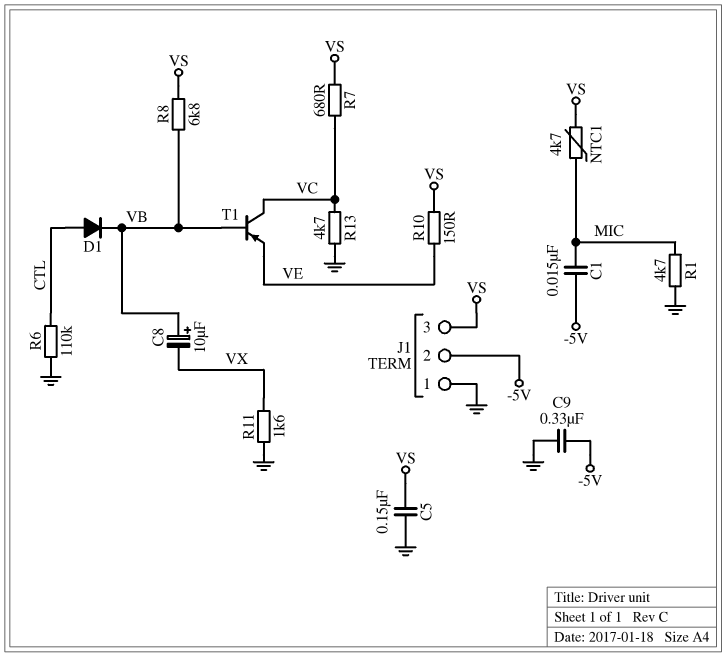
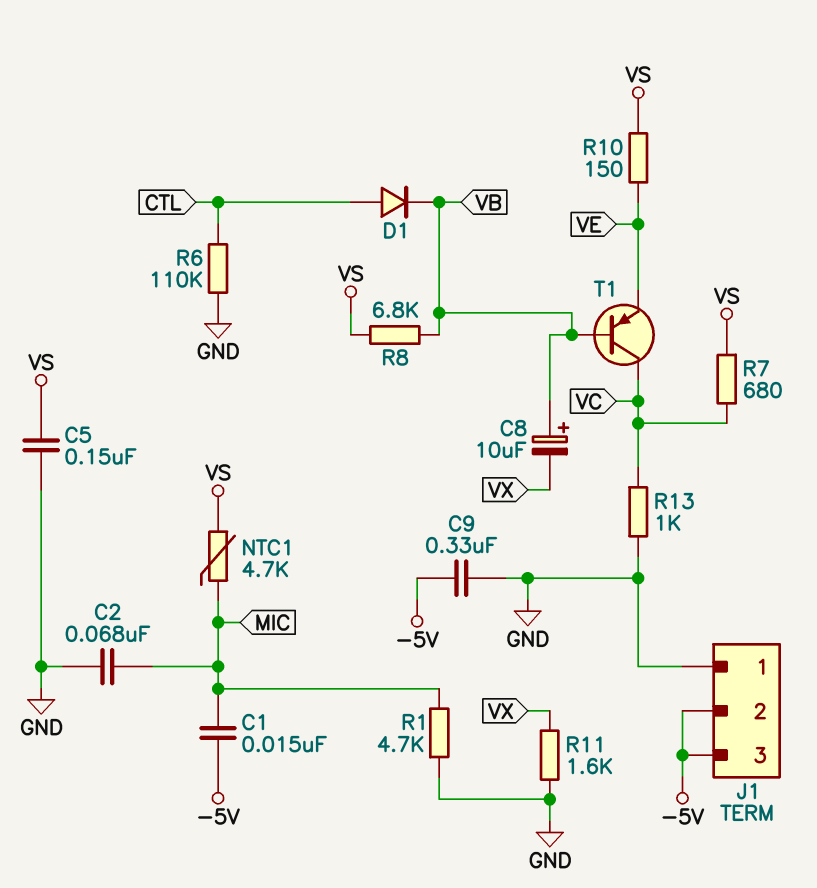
C2: none -> 68nF (GND, MIC)
J1 pin 3: VS -> -5V
R13: 4.7k (GND, VC) -> 1k (GND, VC)

